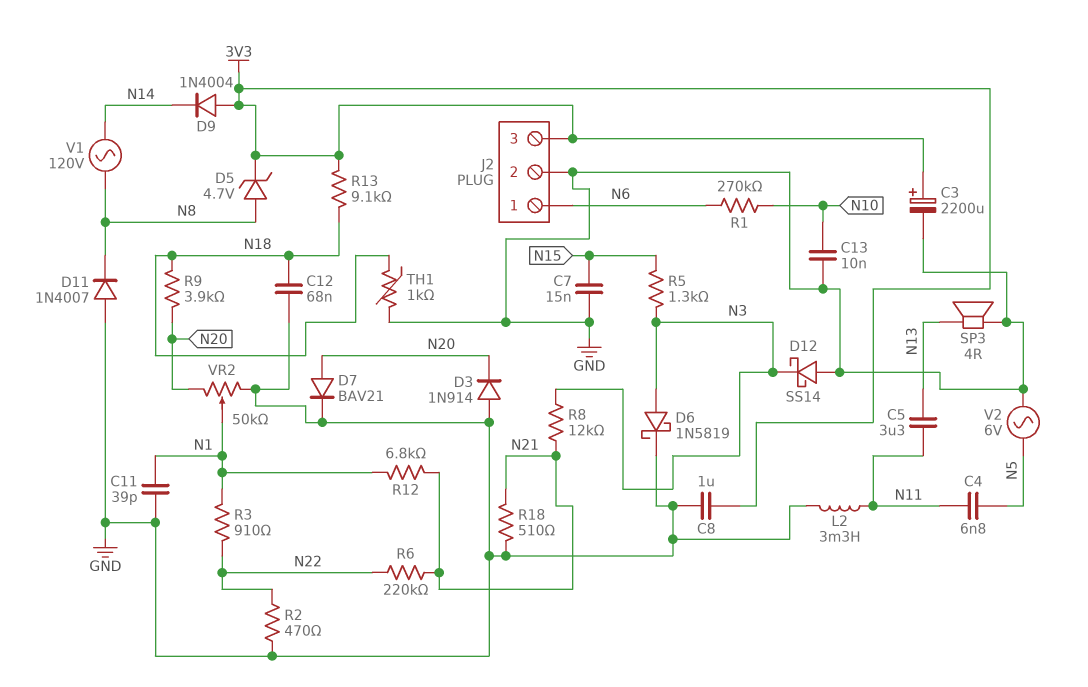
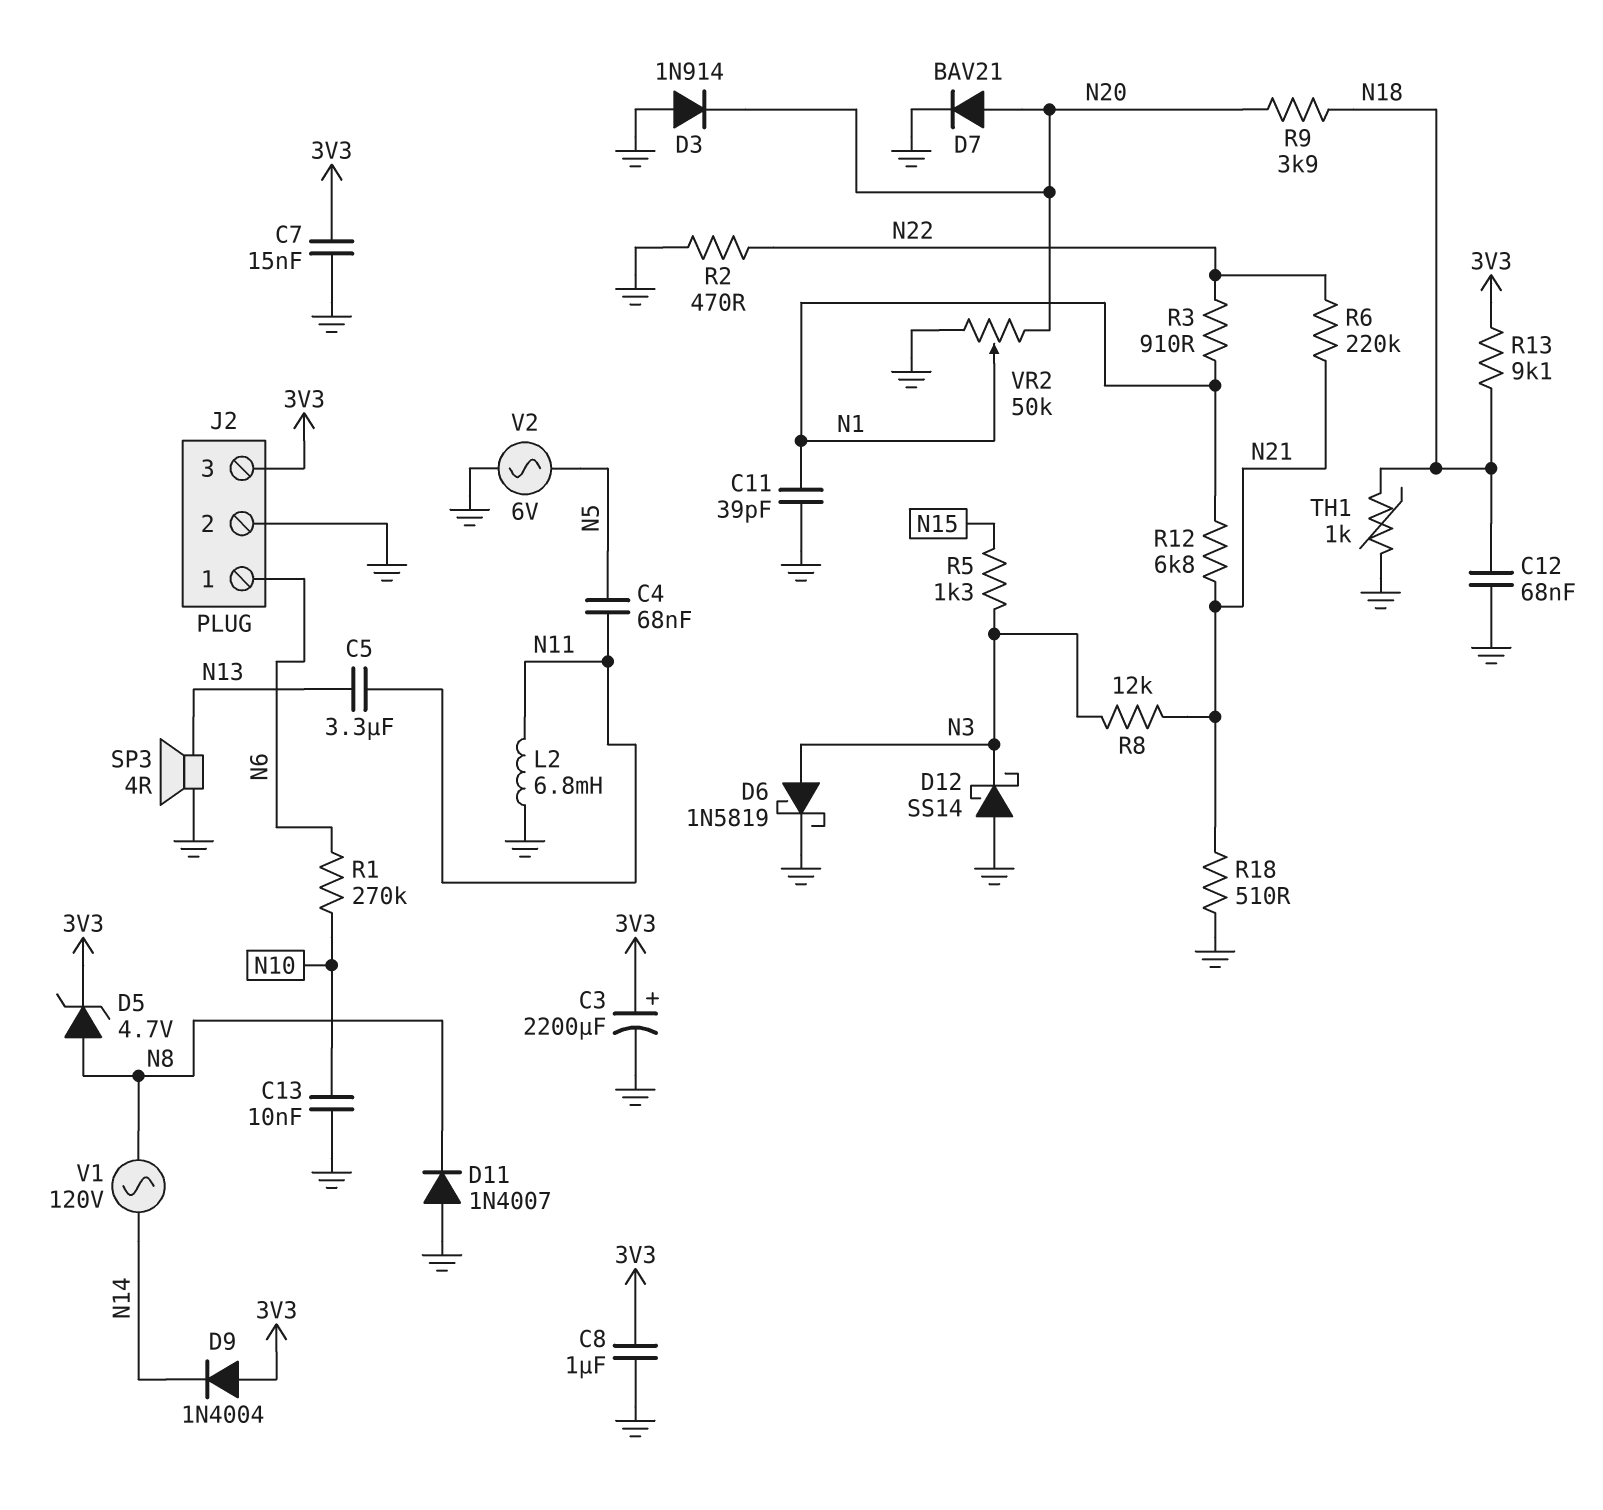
C4: 6.8nF (N5, N11) -> 68nF (N5, N11)
C7: 15nF (GND, N15) -> 15nF (3V3, GND)
L2: 3.3mH (GND, N11) -> 6.8mH (GND, N11)

